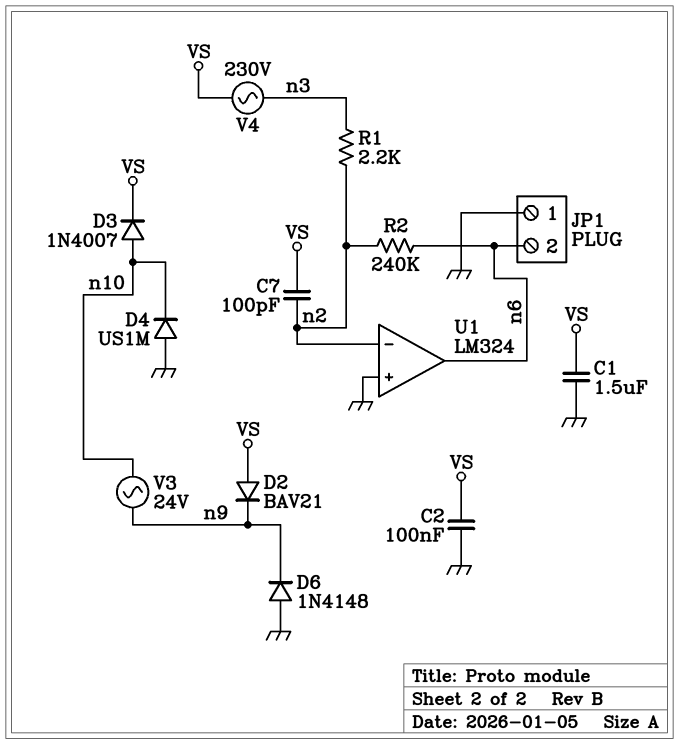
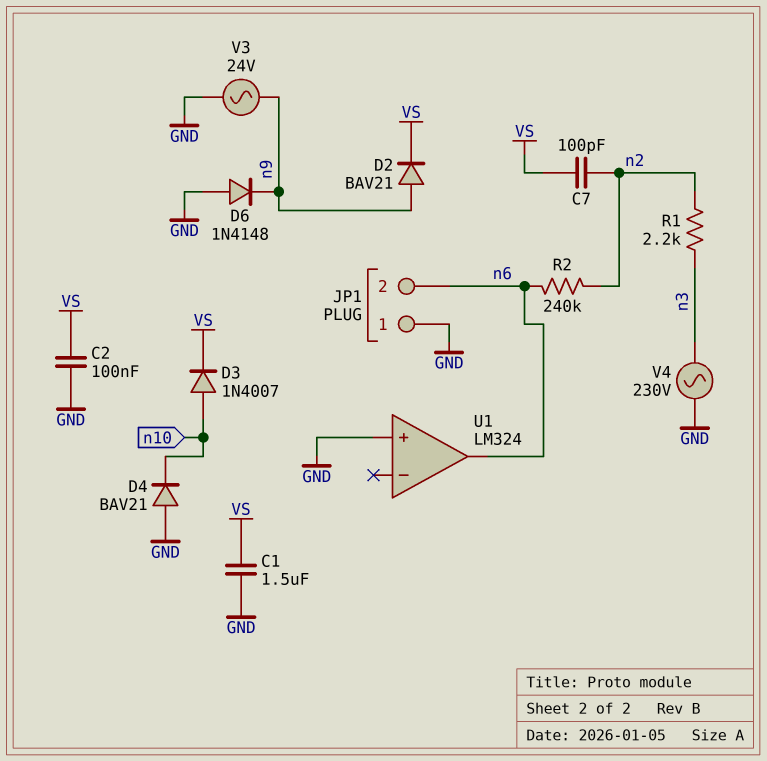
D2: diode BAV21 (A VS, K n9) -> diode BAV21 (A n9, K VS)
D4: diode US1M (A GND, K n10) -> diode BAV21 (A GND, K n10)
U1 pin in-: n2 -> none
V3: AC 24V (n9, n10) -> AC 24V (GND, n9)
V4: AC 230V (VS, n3) -> AC 230V (GND, n3)

